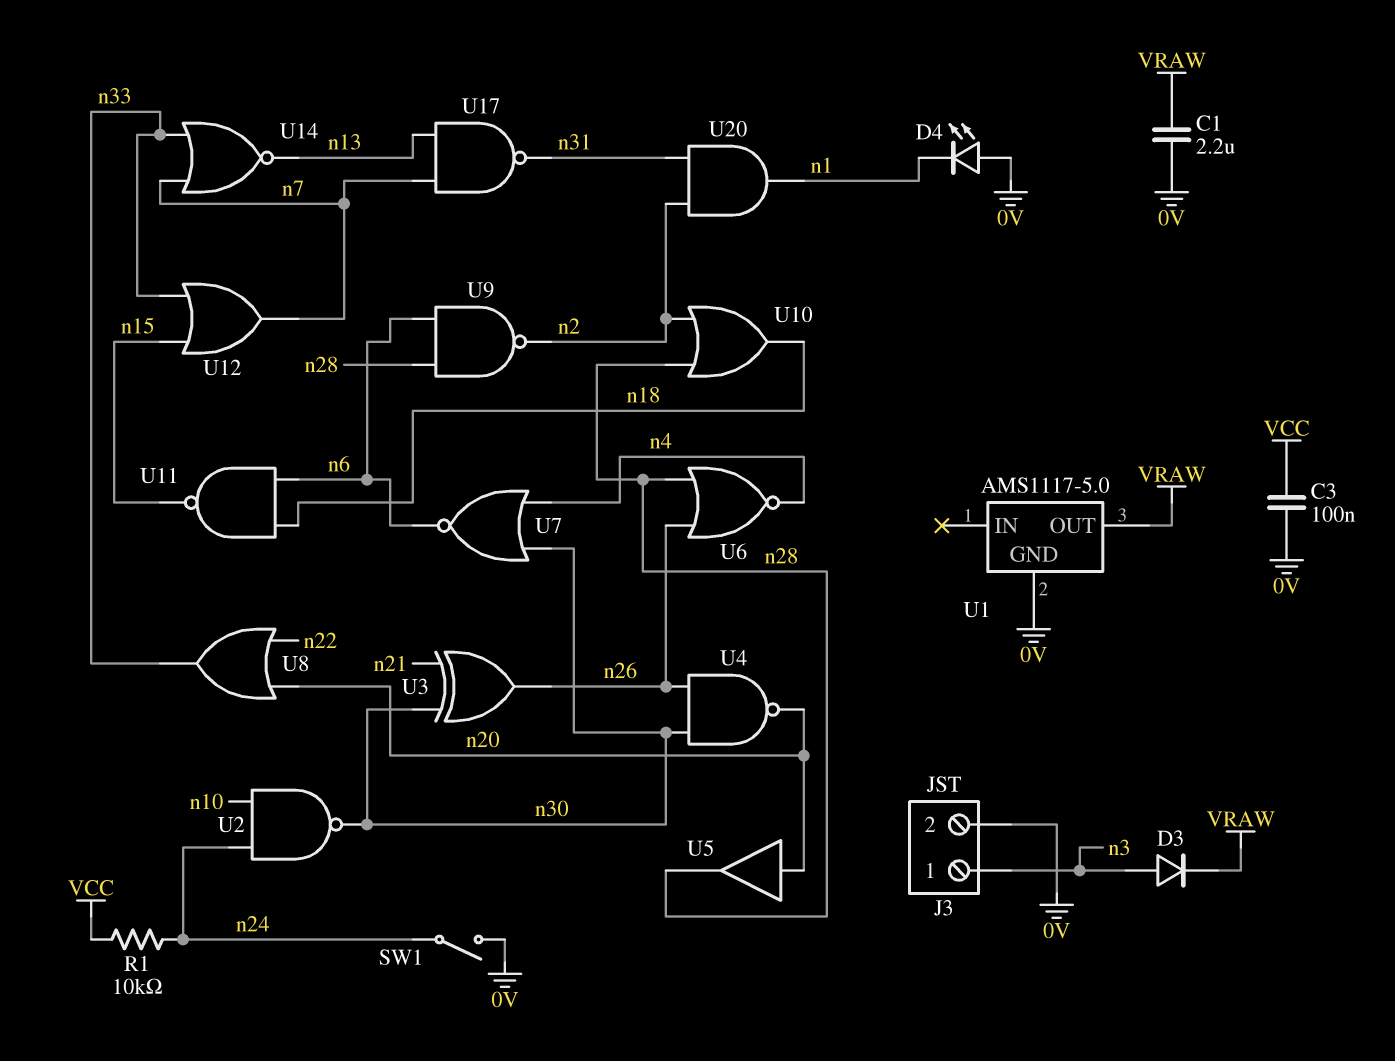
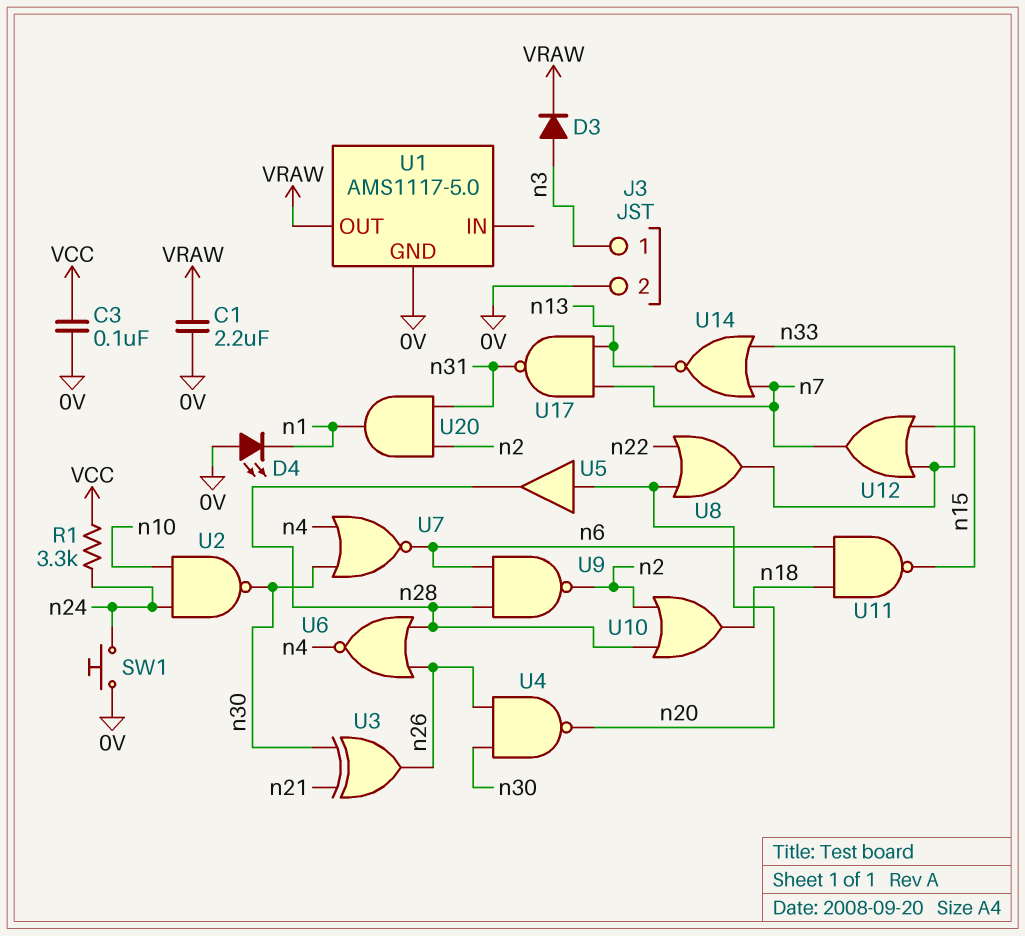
R1: 10k (VCC, n24) -> 3.3k (VCC, n24)
SW1: switch (0V, n24) -> button (0V, n24)

